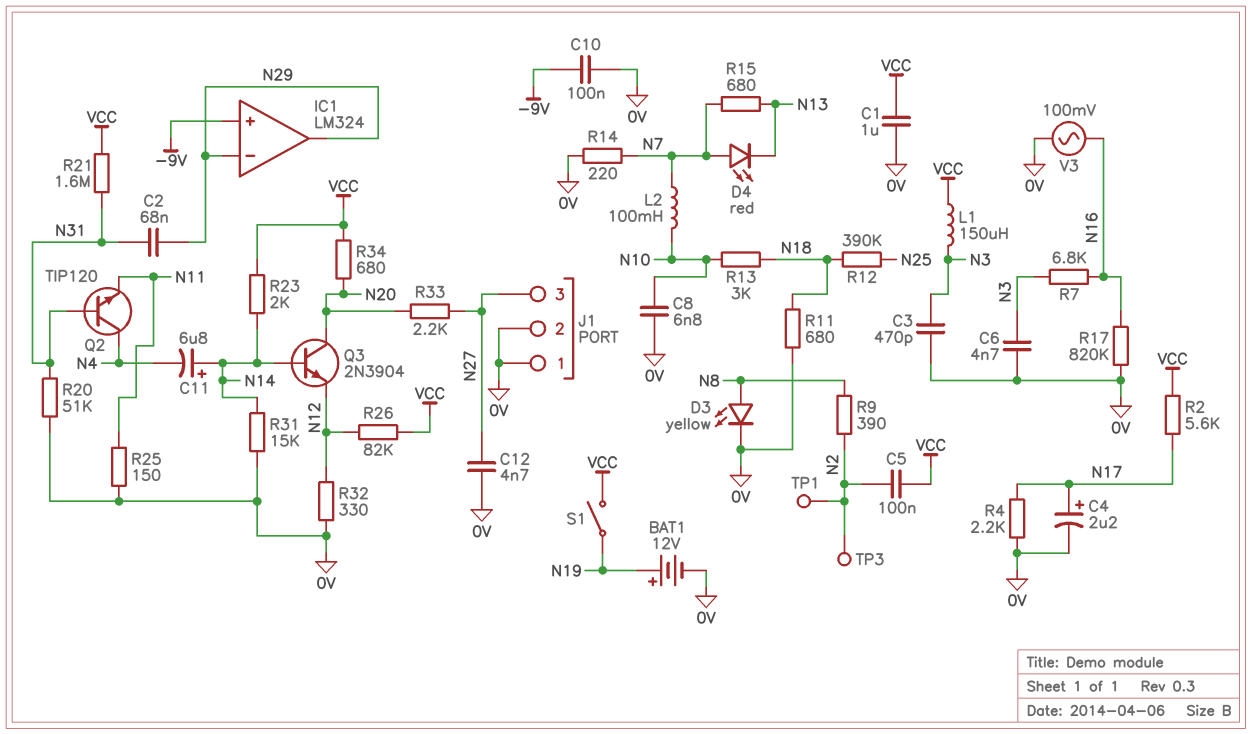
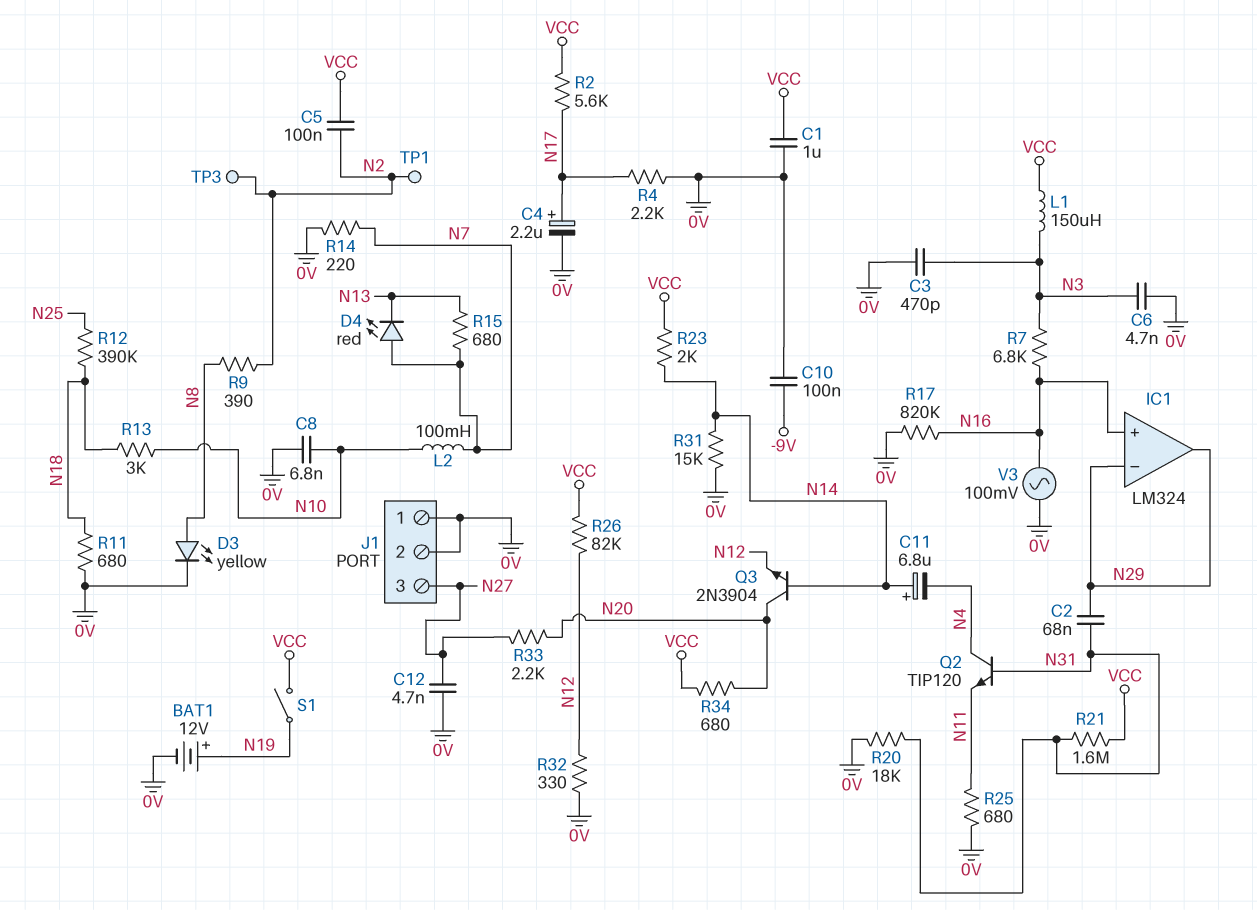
IC1 pin in+: -9V -> N16
R20: 51k (0V, N31) -> 18k (0V, N31)
R25: 150 (0V, N11) -> 680 (0V, N11)

